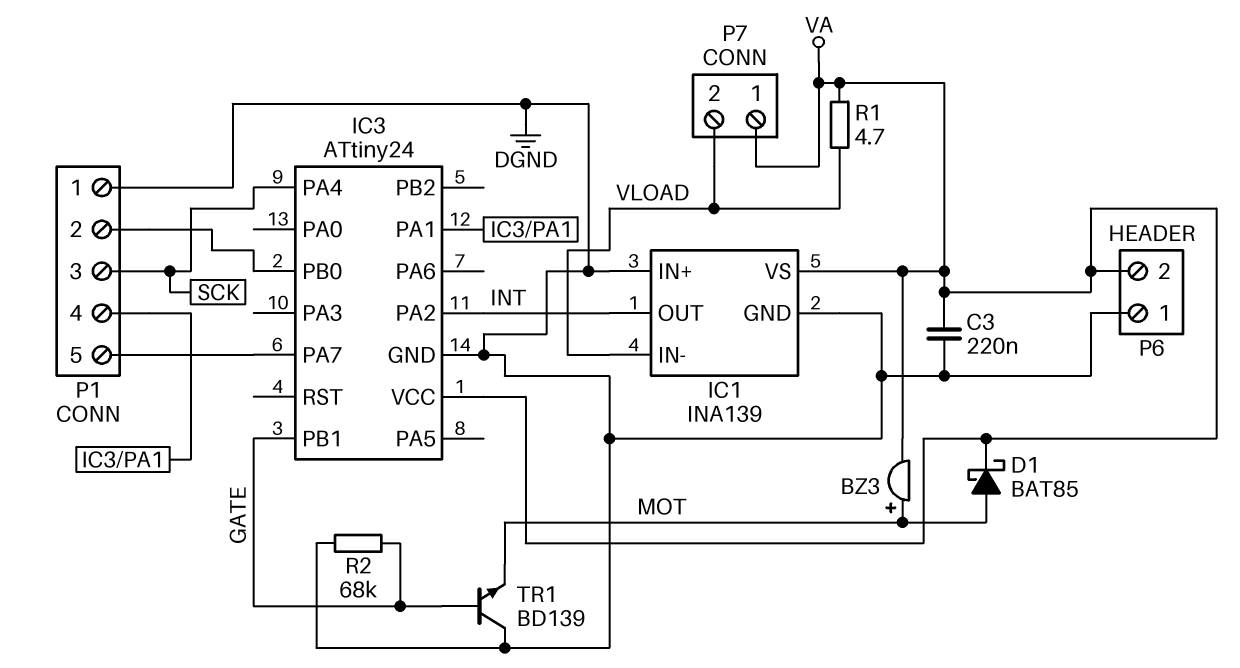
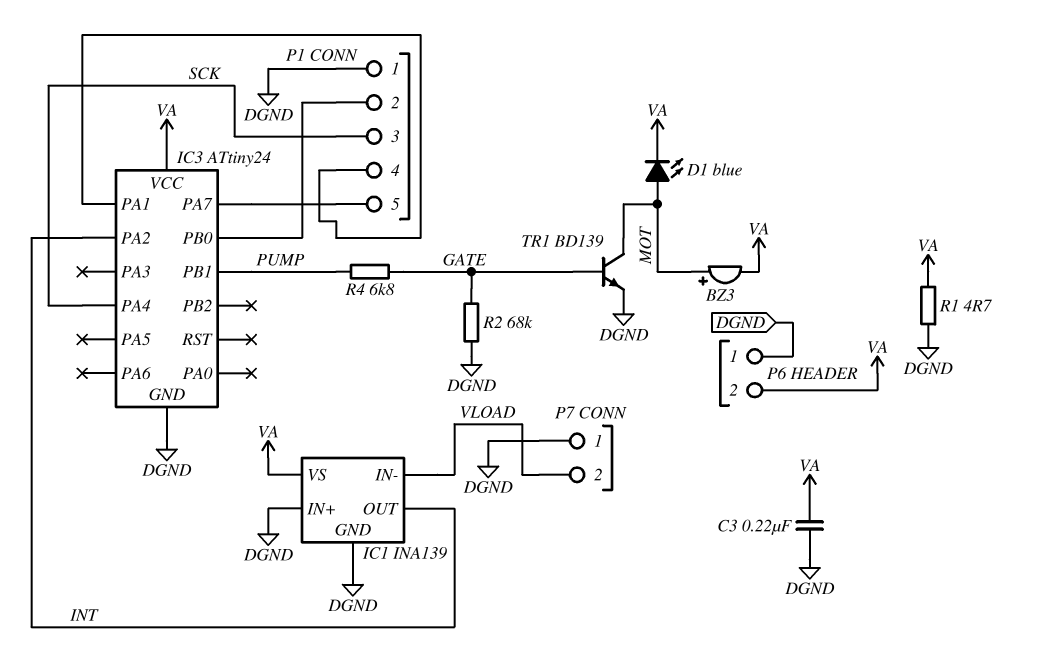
D1: schottky BAT85 (A MOT, K VA) -> LED blue (A MOT, K VA)
IC3 pin PB1: GATE -> PUMP
P7 pin 1: VA -> DGND
R1: 4.7 (VA, VLOAD) -> 4.7 (DGND, VA)
R4: none -> 6.8k (GATE, PUMP)
TR1: NPN BD139 (B GATE, C DGND, E MOT) -> NPN BD139 (B GATE, C MOT, E DGND)

